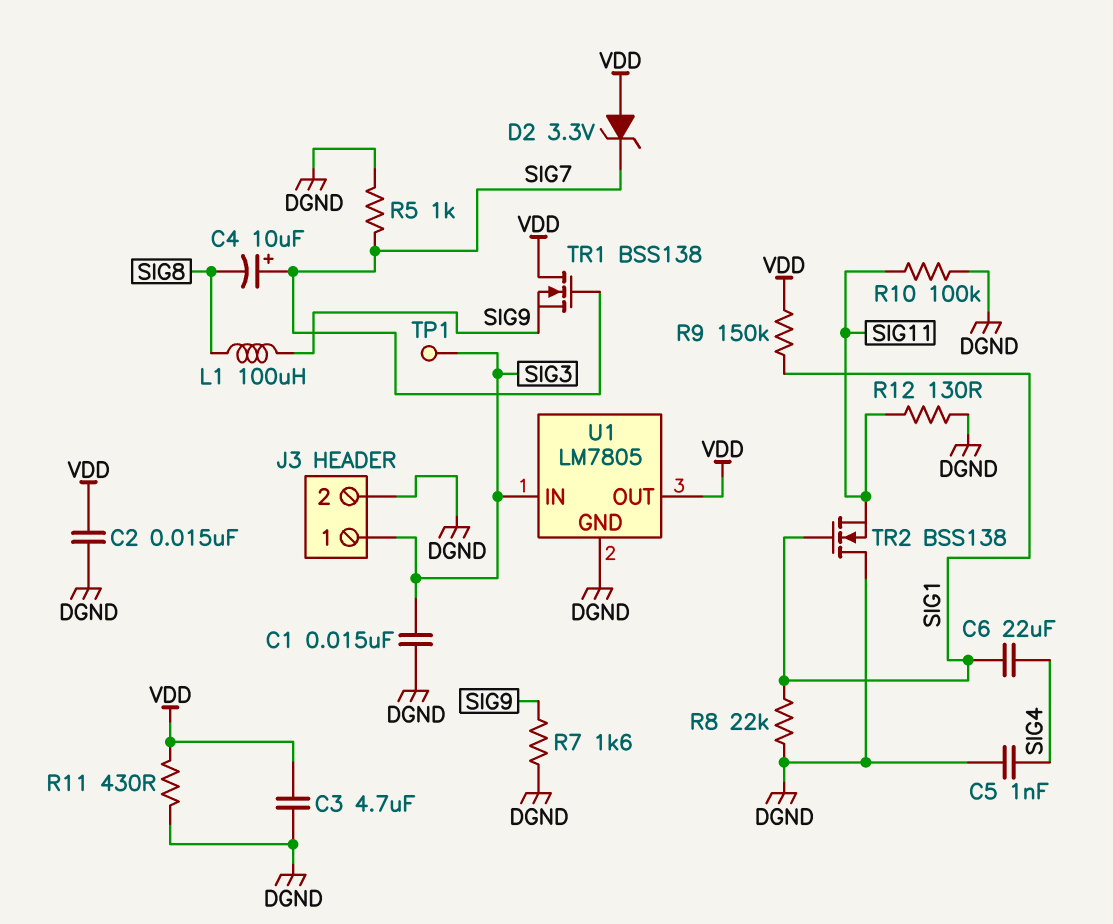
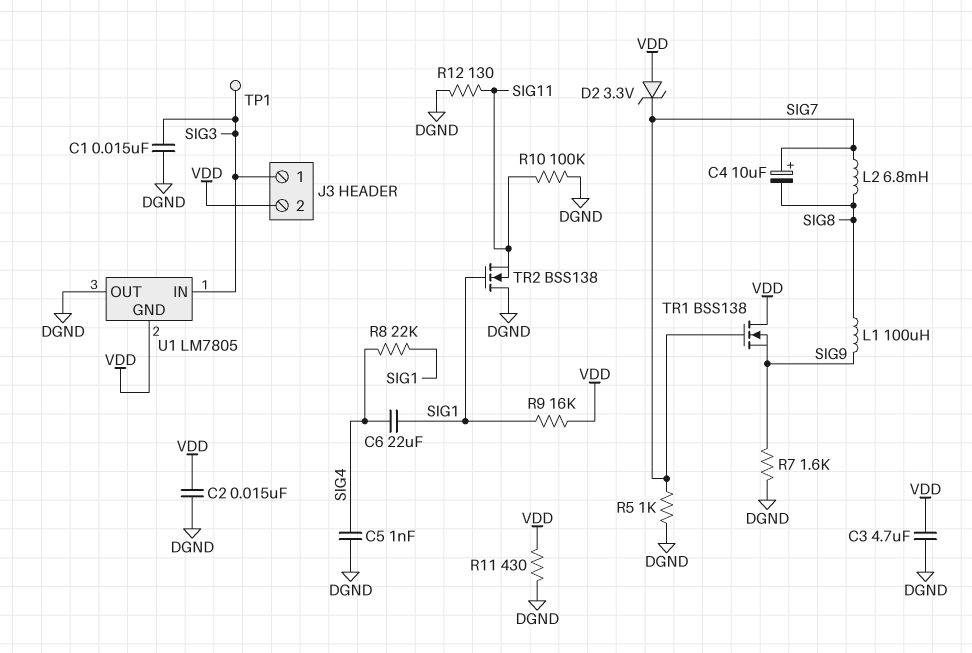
J3 pin 2: DGND -> VDD
L2: none -> 6.8mH (SIG7, SIG8)
R8: 22k (DGND, SIG1) -> 22k (SIG1, SIG4)
R9: 150k (SIG1, VDD) -> 16k (SIG1, VDD)
U1 pin GND: DGND -> VDD
U1 pin OUT: VDD -> DGND

